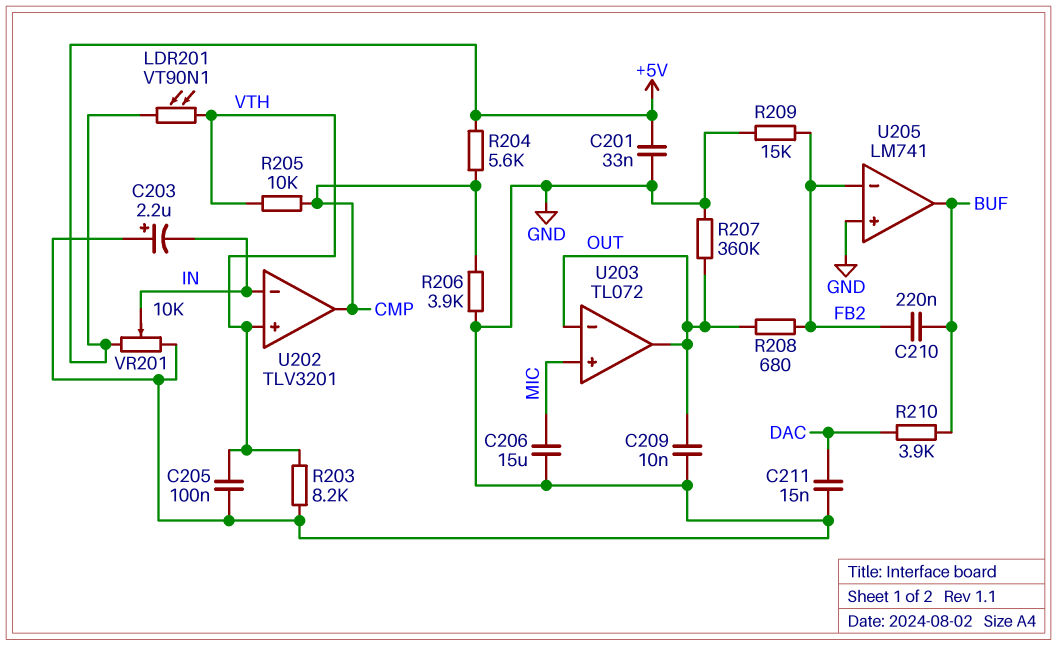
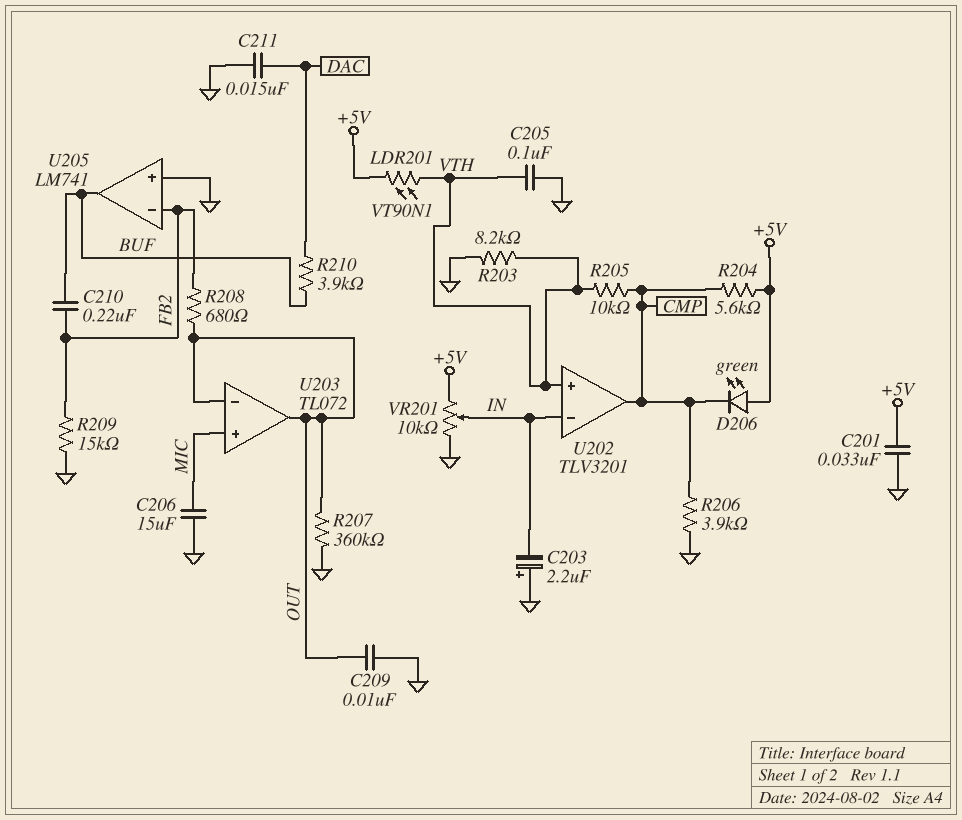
D206: none -> LED green (A +5V, K CMP)

